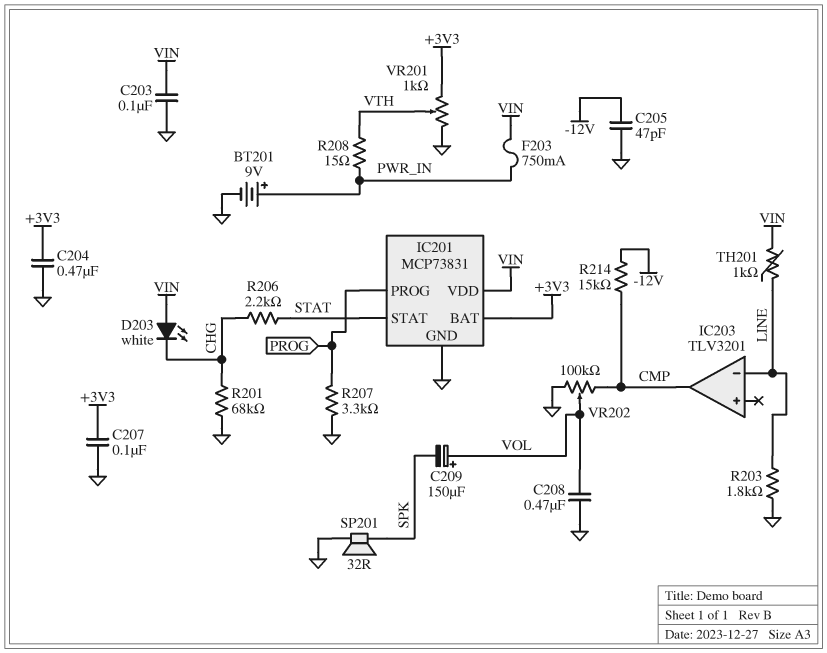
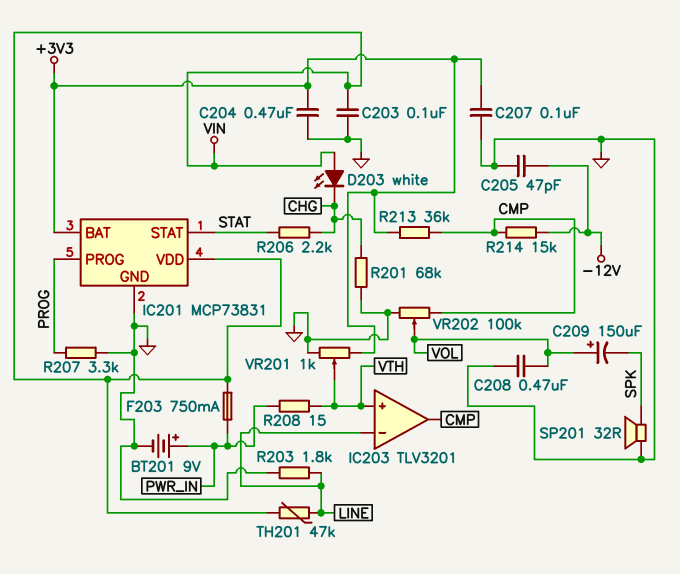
IC203 pin in+: none -> VTH
R213: none -> 36k (+3V3, CMP)
TH201: 1k (LINE, VIN) -> 47k (LINE, VIN)

